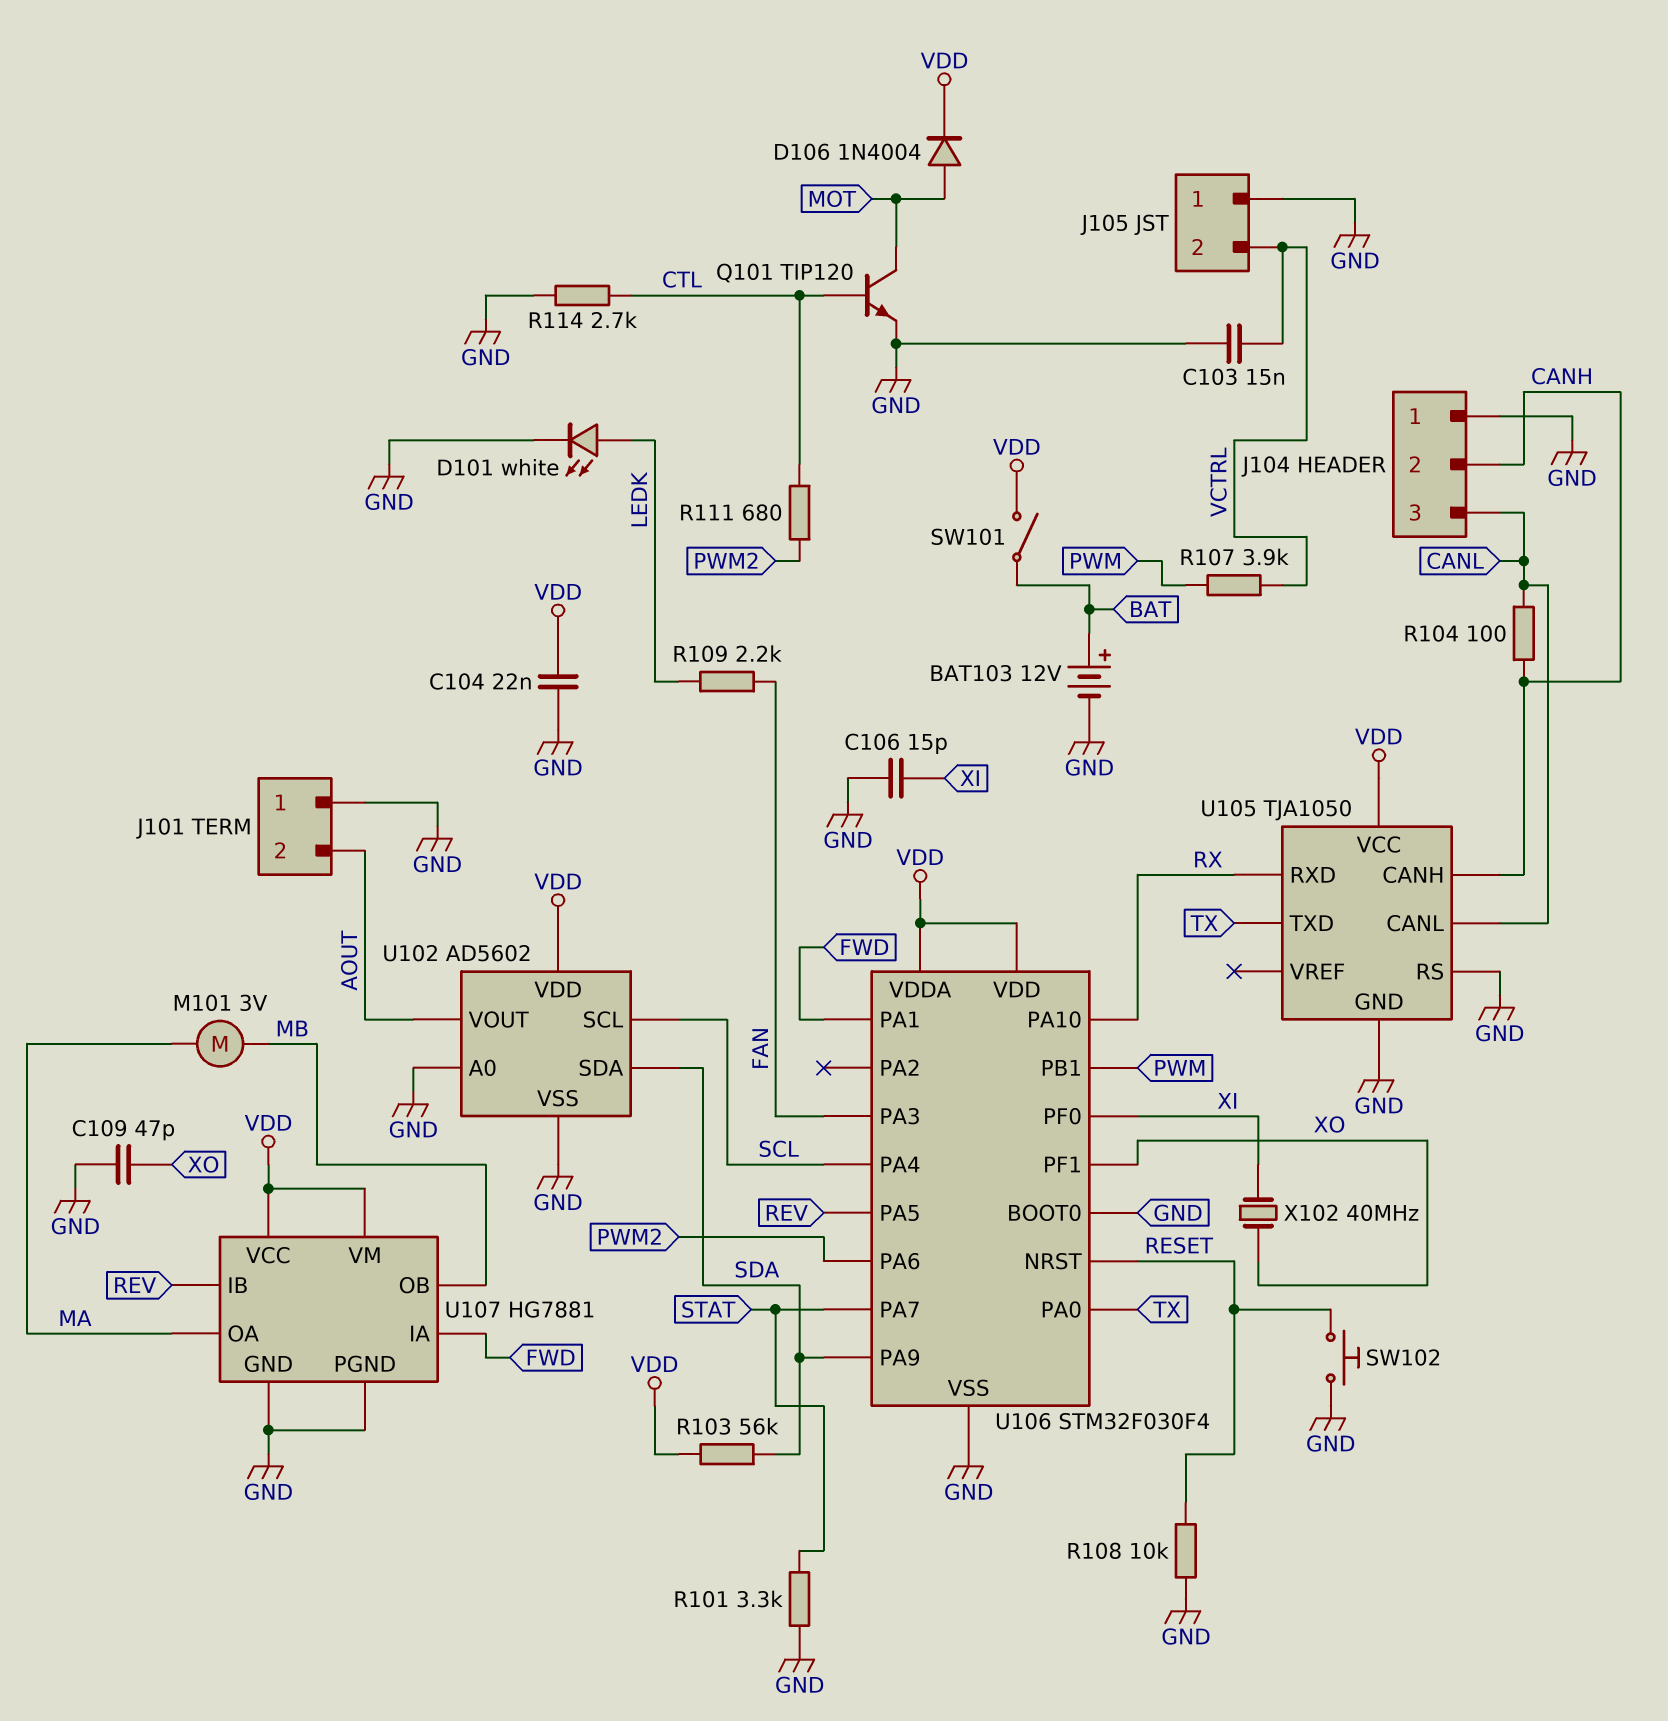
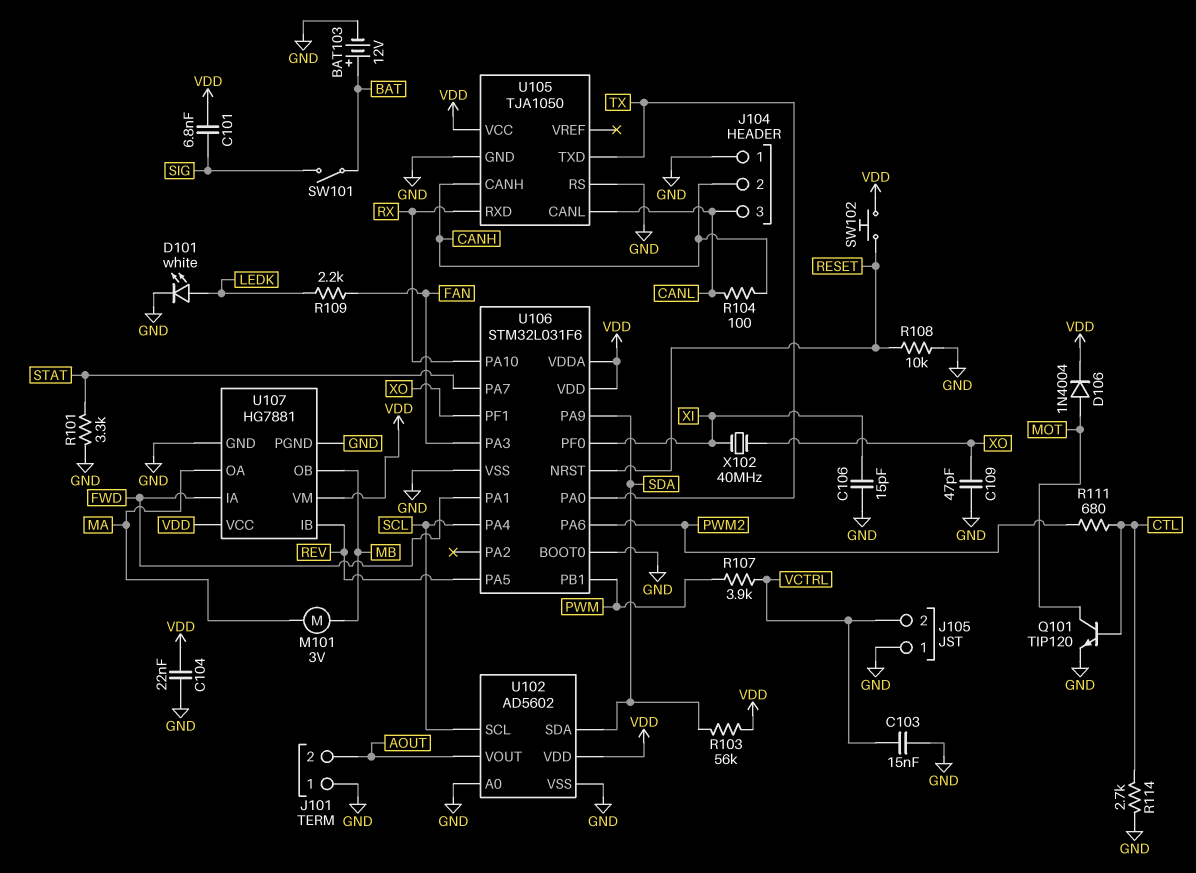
C101: none -> 6.8nF (SIG, VDD)
SW101: switch (BAT, VDD) -> switch (BAT, SIG)
SW102: button (GND, RESET) -> button (RESET, VDD)
U106: STM32F030F4 -> STM32L031F6

